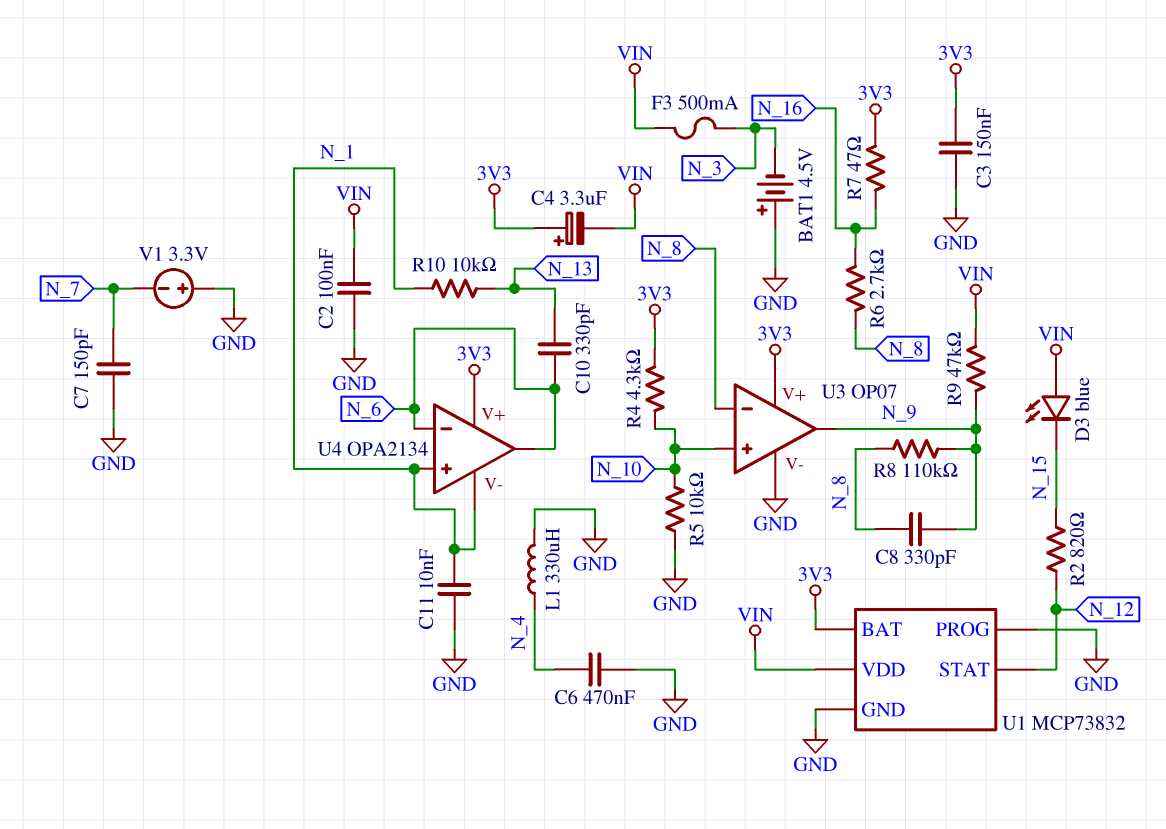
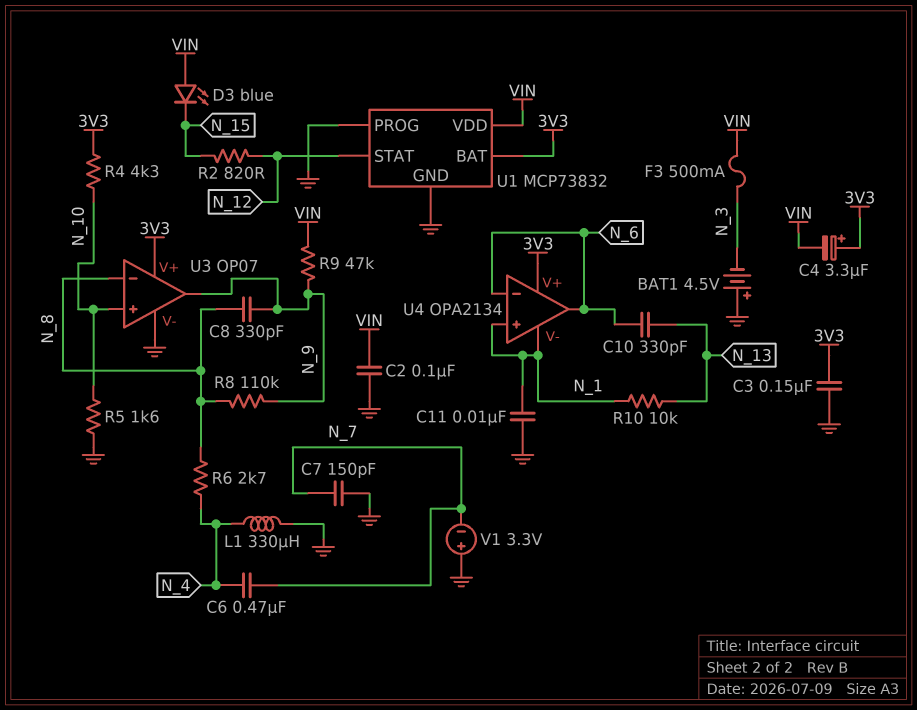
C6: 470nF (GND, N_4) -> 470nF (N_4, N_7)
R5: 10k (GND, N_10) -> 1.6k (GND, N_10)
R6: 2.7k (N_8, N_16) -> 2.7k (N_4, N_8)
R7: 47 (3V3, N_16) -> none

